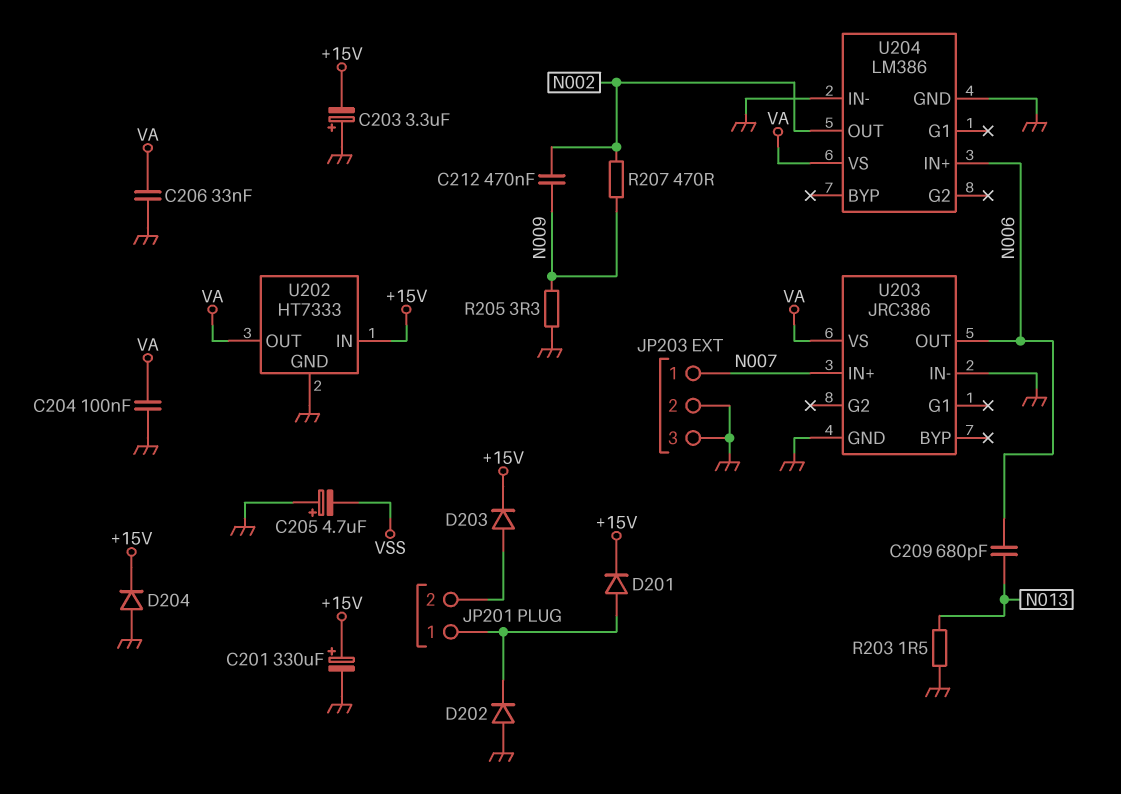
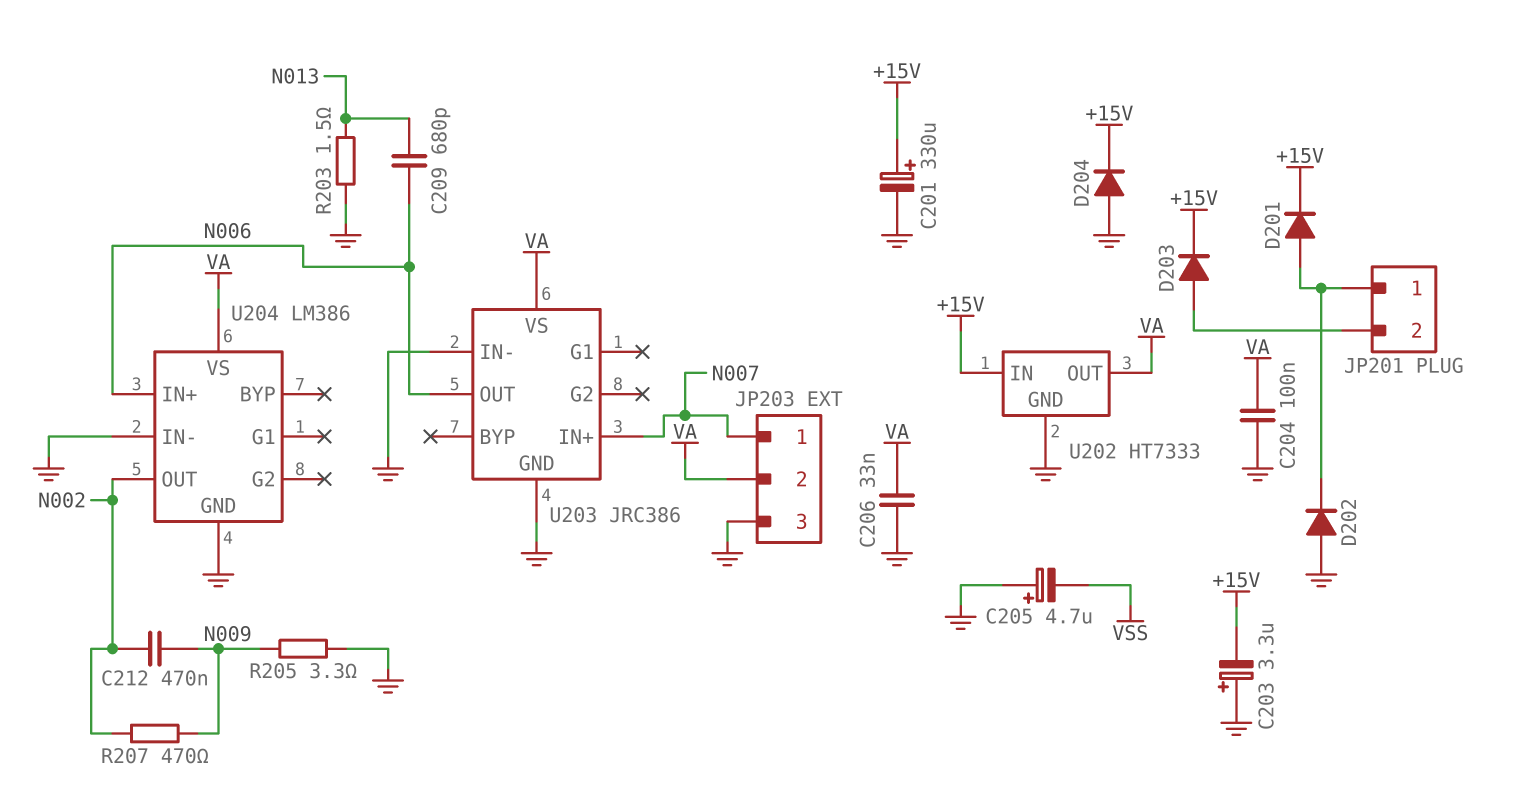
JP203 pin 2: GND -> VA

